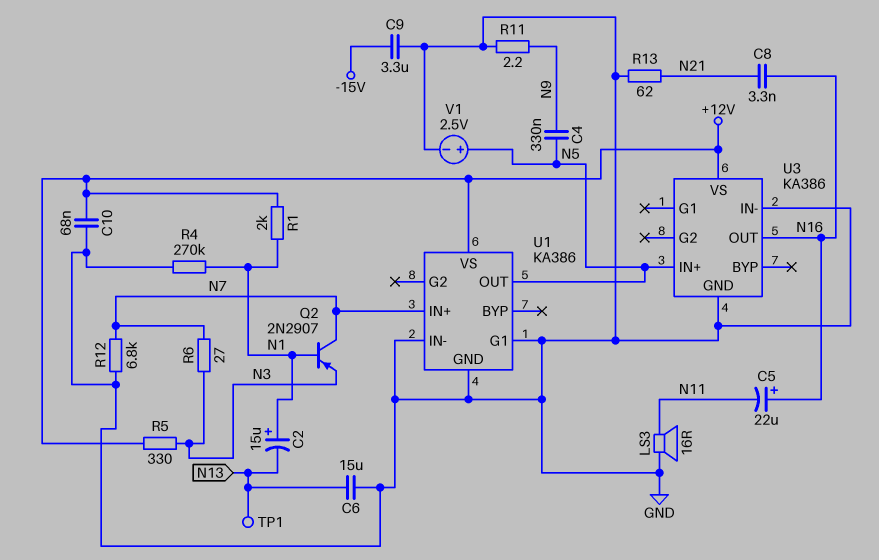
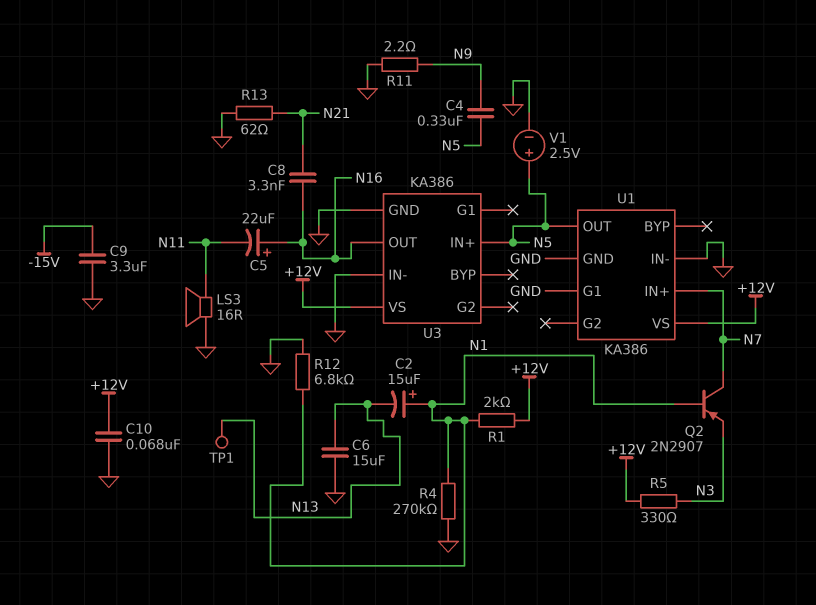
R6: 27 (N3, N7) -> none
R12: 6.8k (GND, N7) -> 6.8k (GND, N1)

